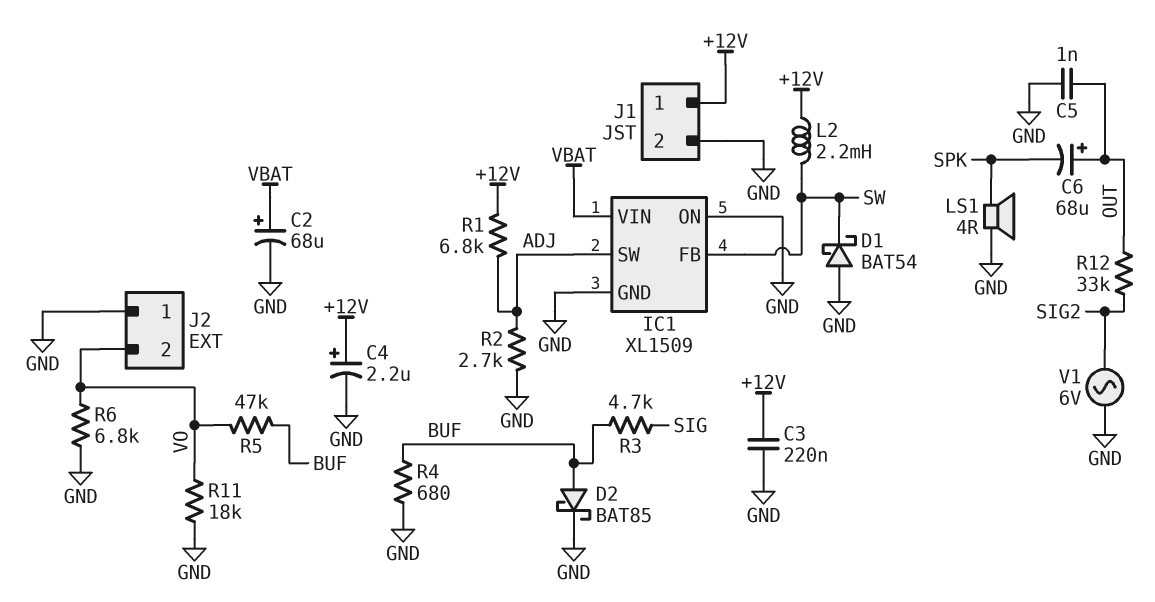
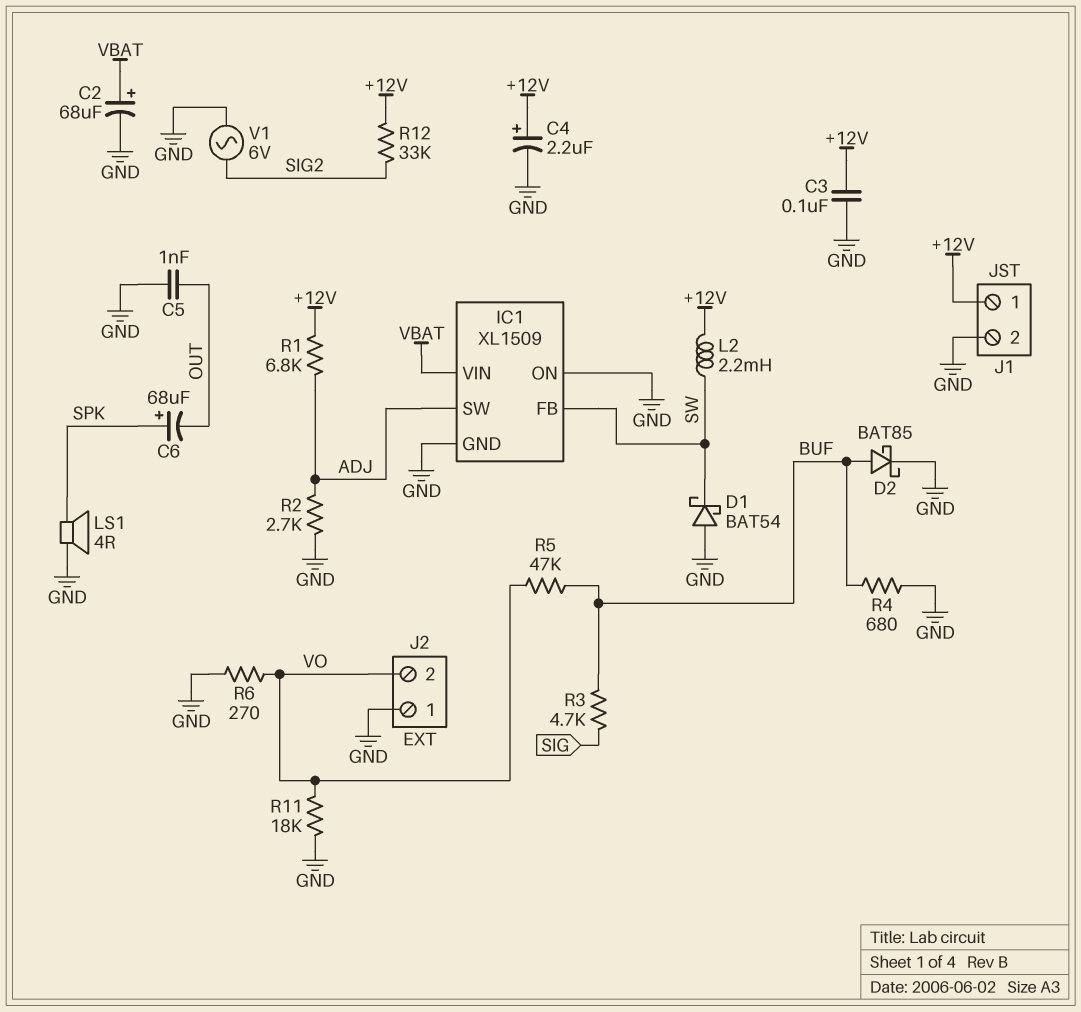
C3: 220nF (+12V, GND) -> 100nF (+12V, GND)
C6: 68uF (plus OUT, minus SPK) -> 68uF (plus SPK, minus OUT)
R6: 6.8k (GND, VO) -> 270 (GND, VO)
R12: 33k (OUT, SIG2) -> 33k (+12V, SIG2)

